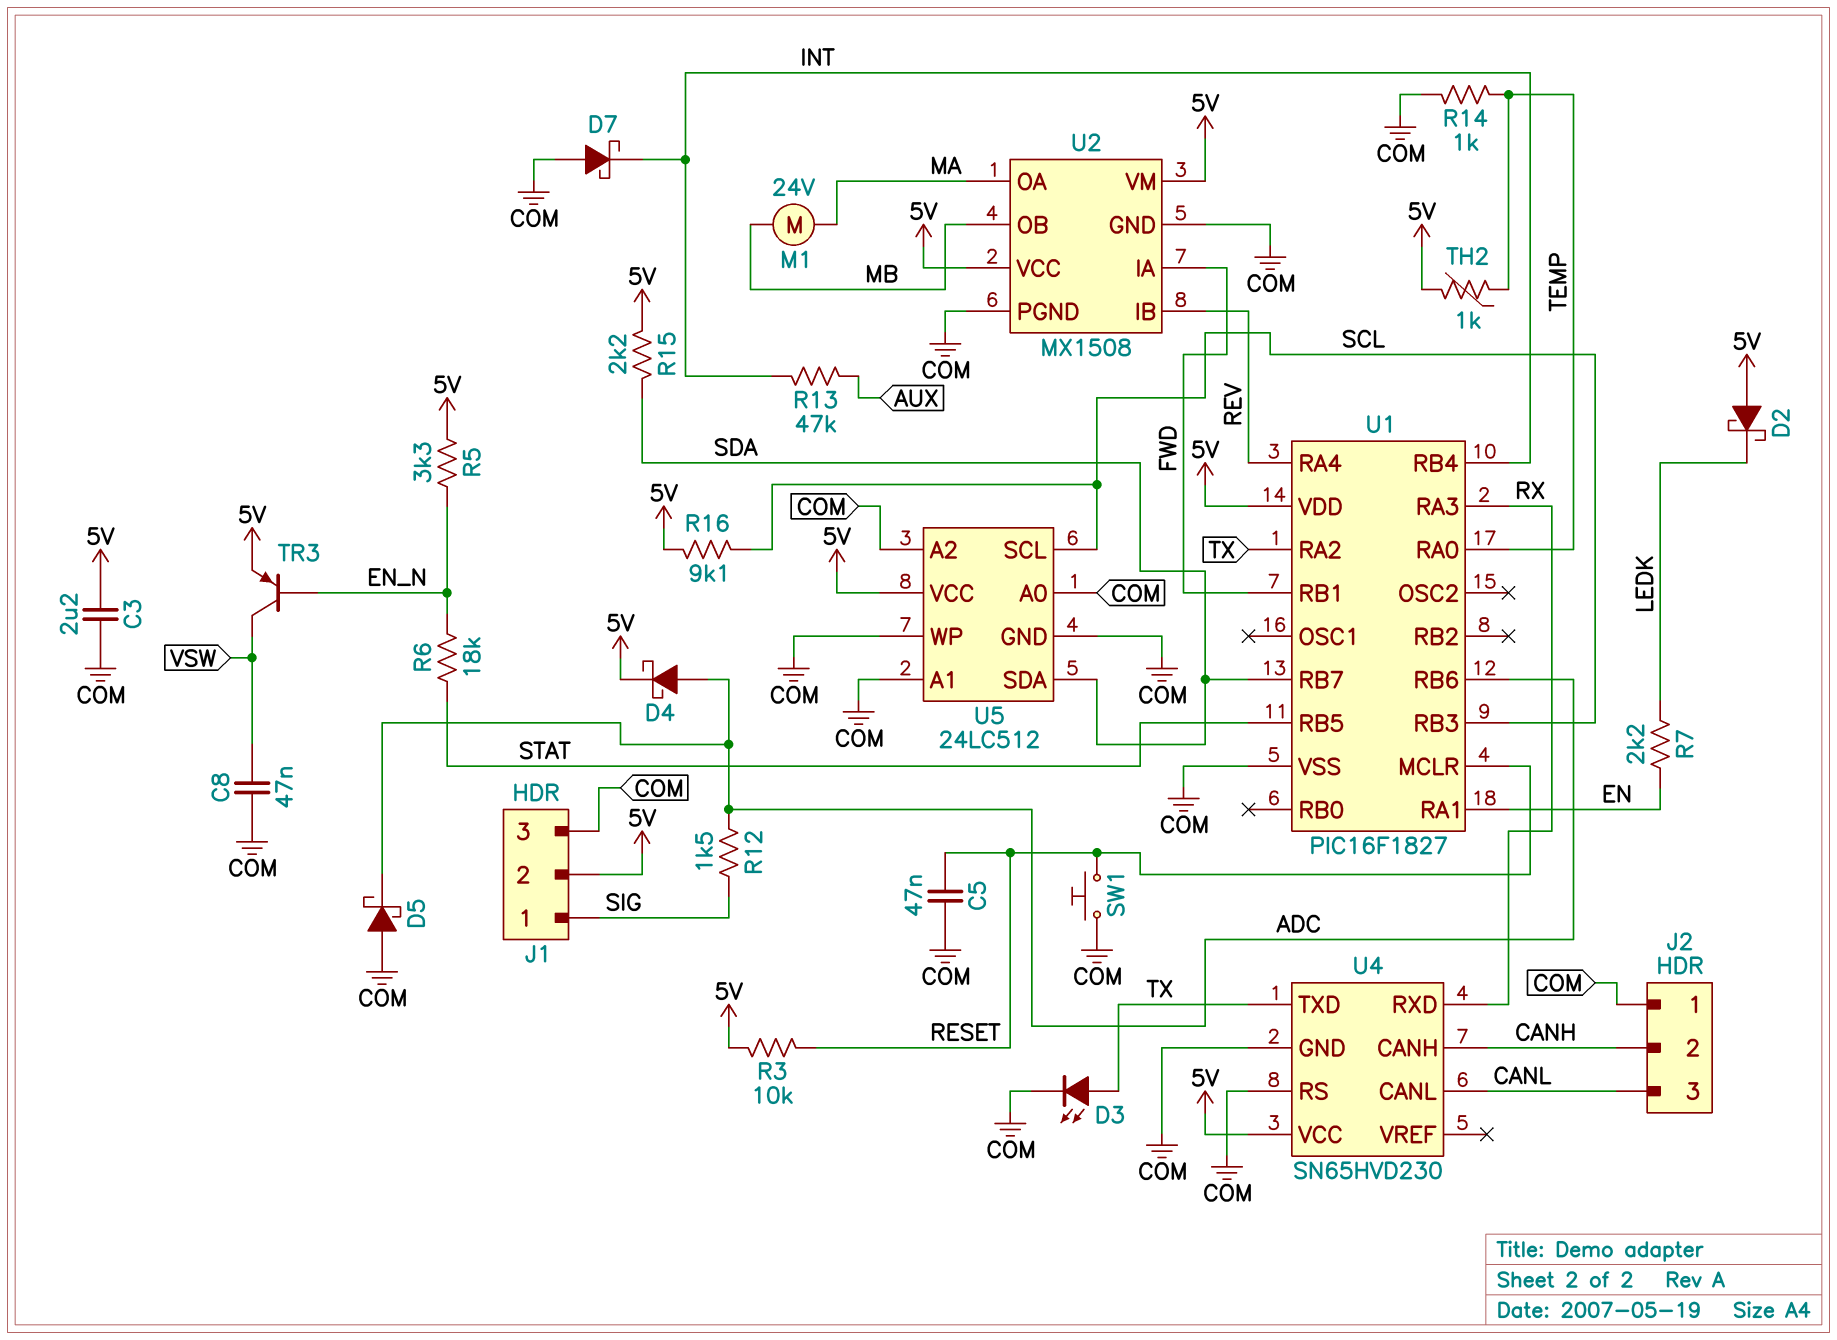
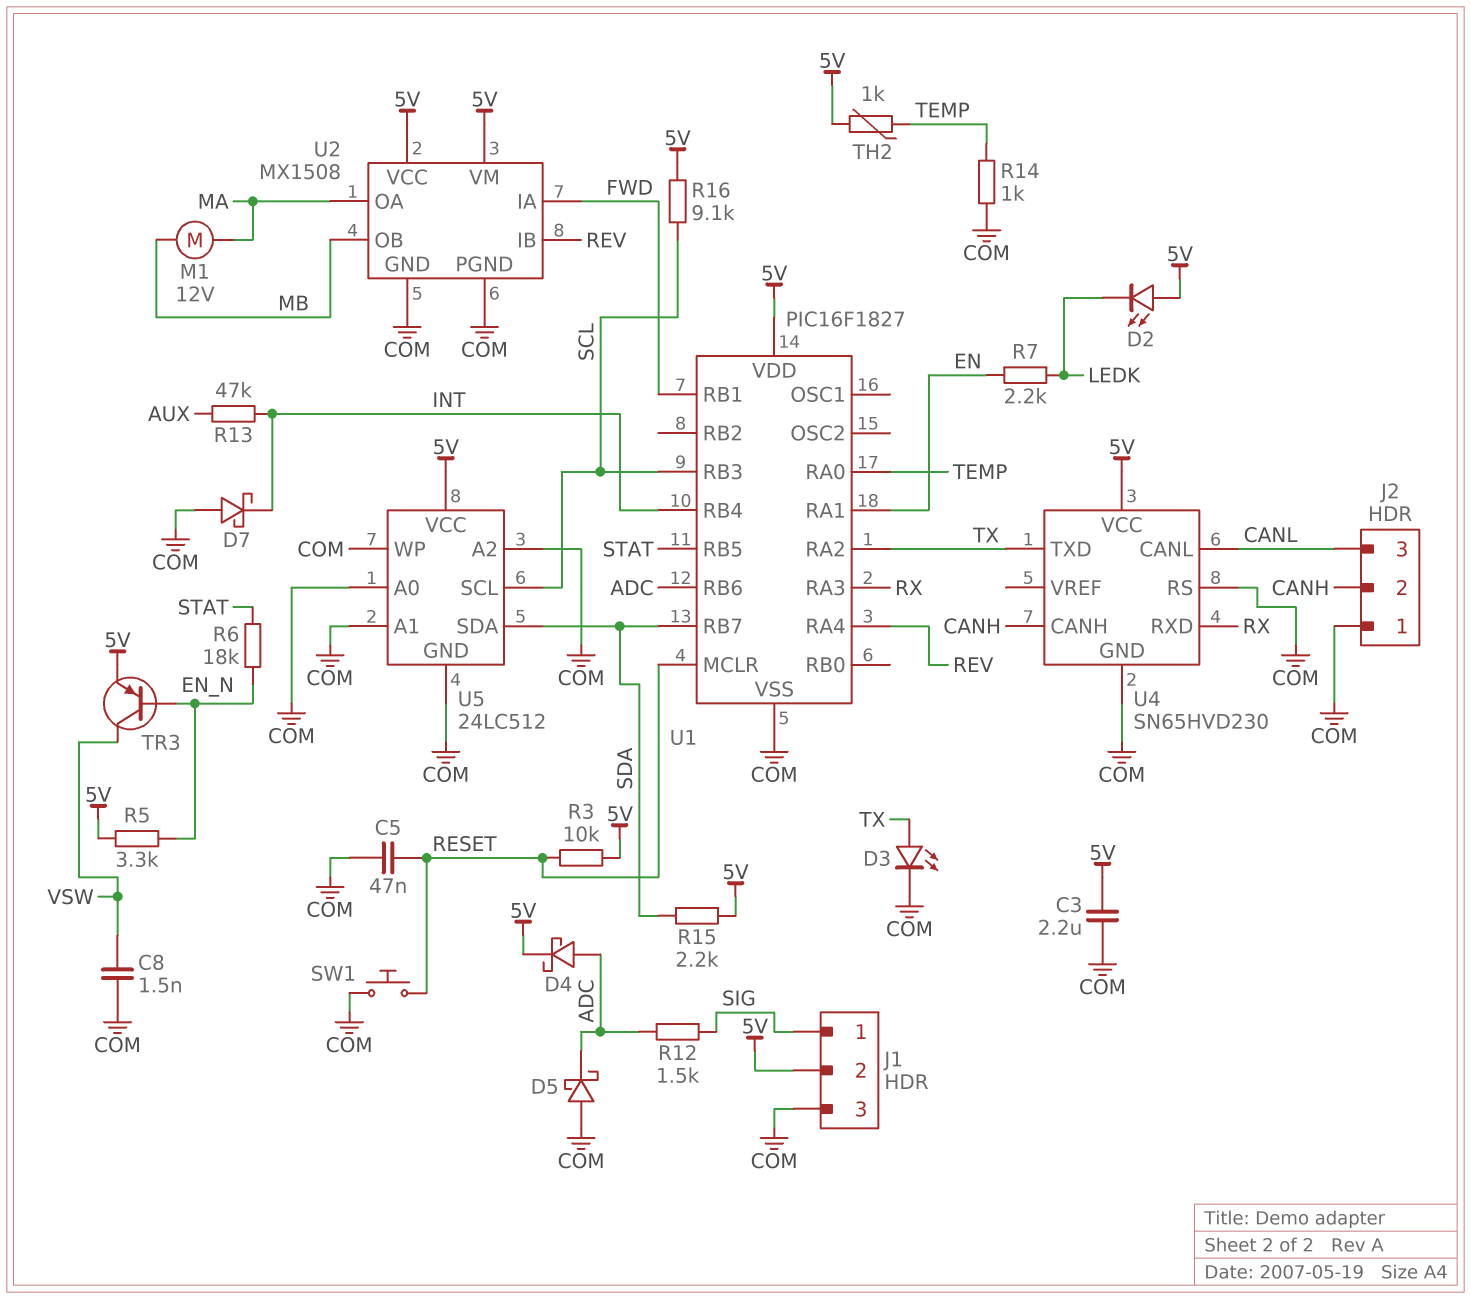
C8: 47nF (COM, VSW) -> 1.5nF (COM, VSW)
D2: schottky (A 5V, K LEDK) -> LED (A 5V, K LEDK)
M1: motor 24V (MA, MB) -> motor 12V (MA, MB)

